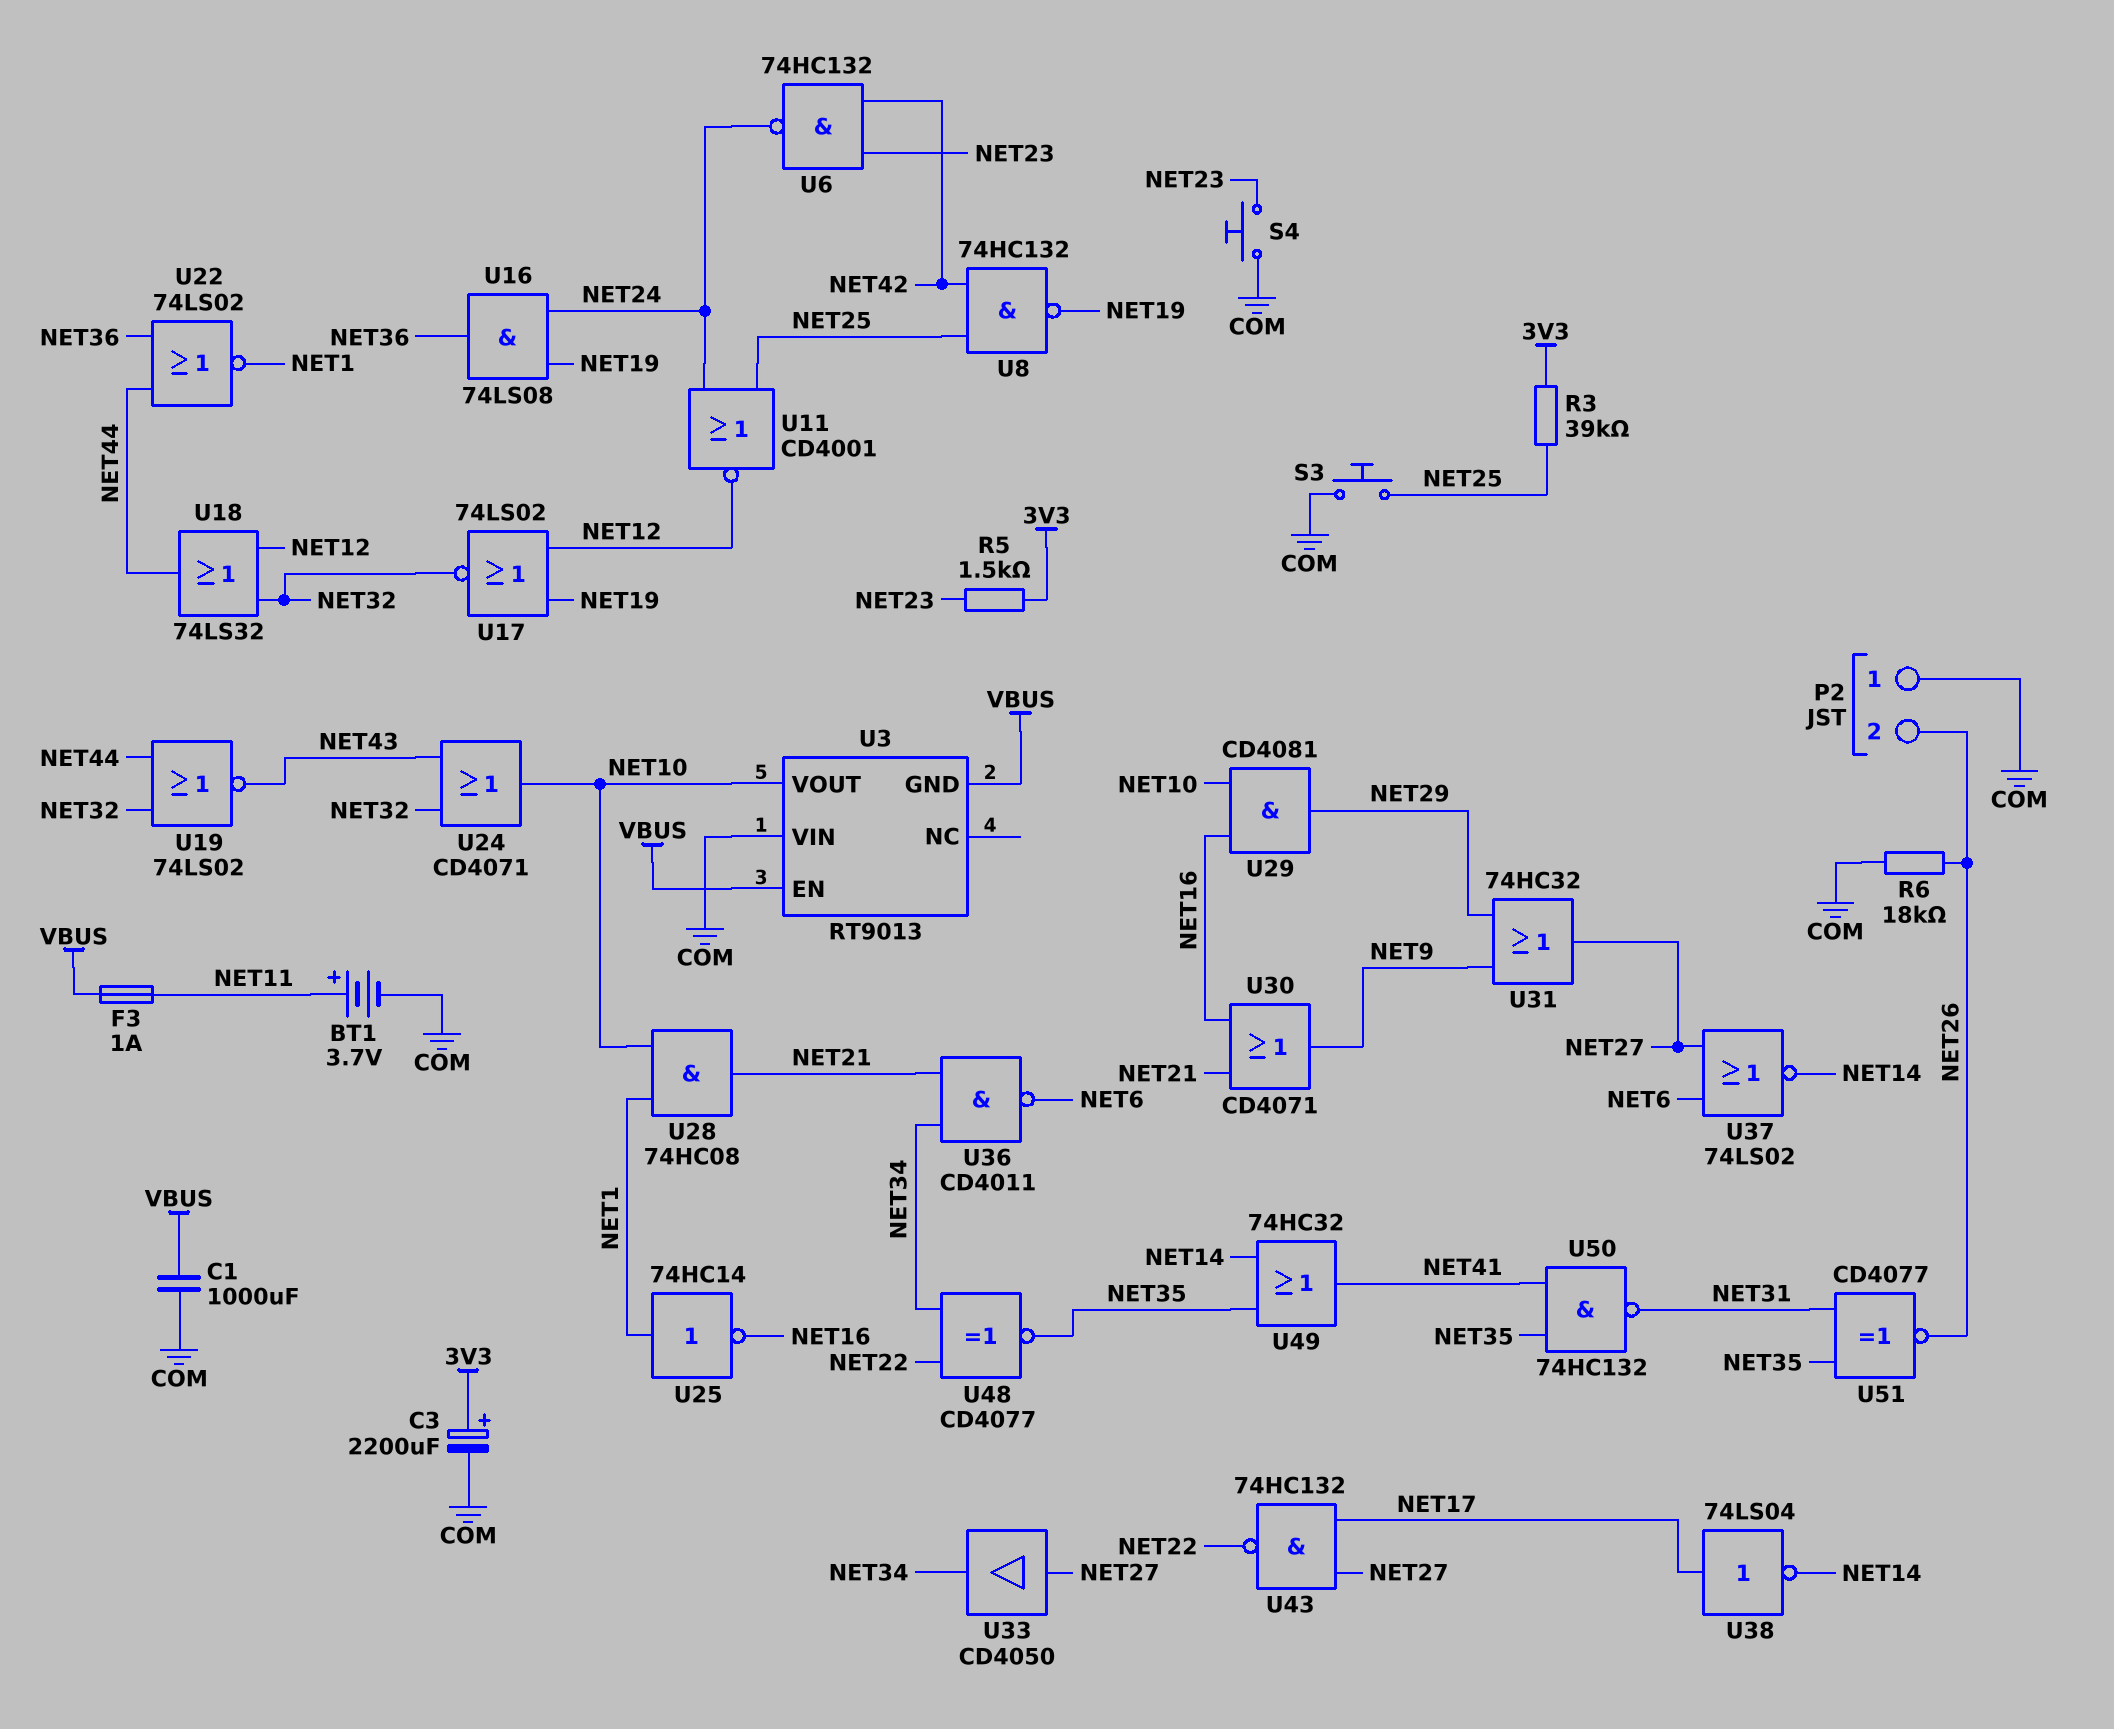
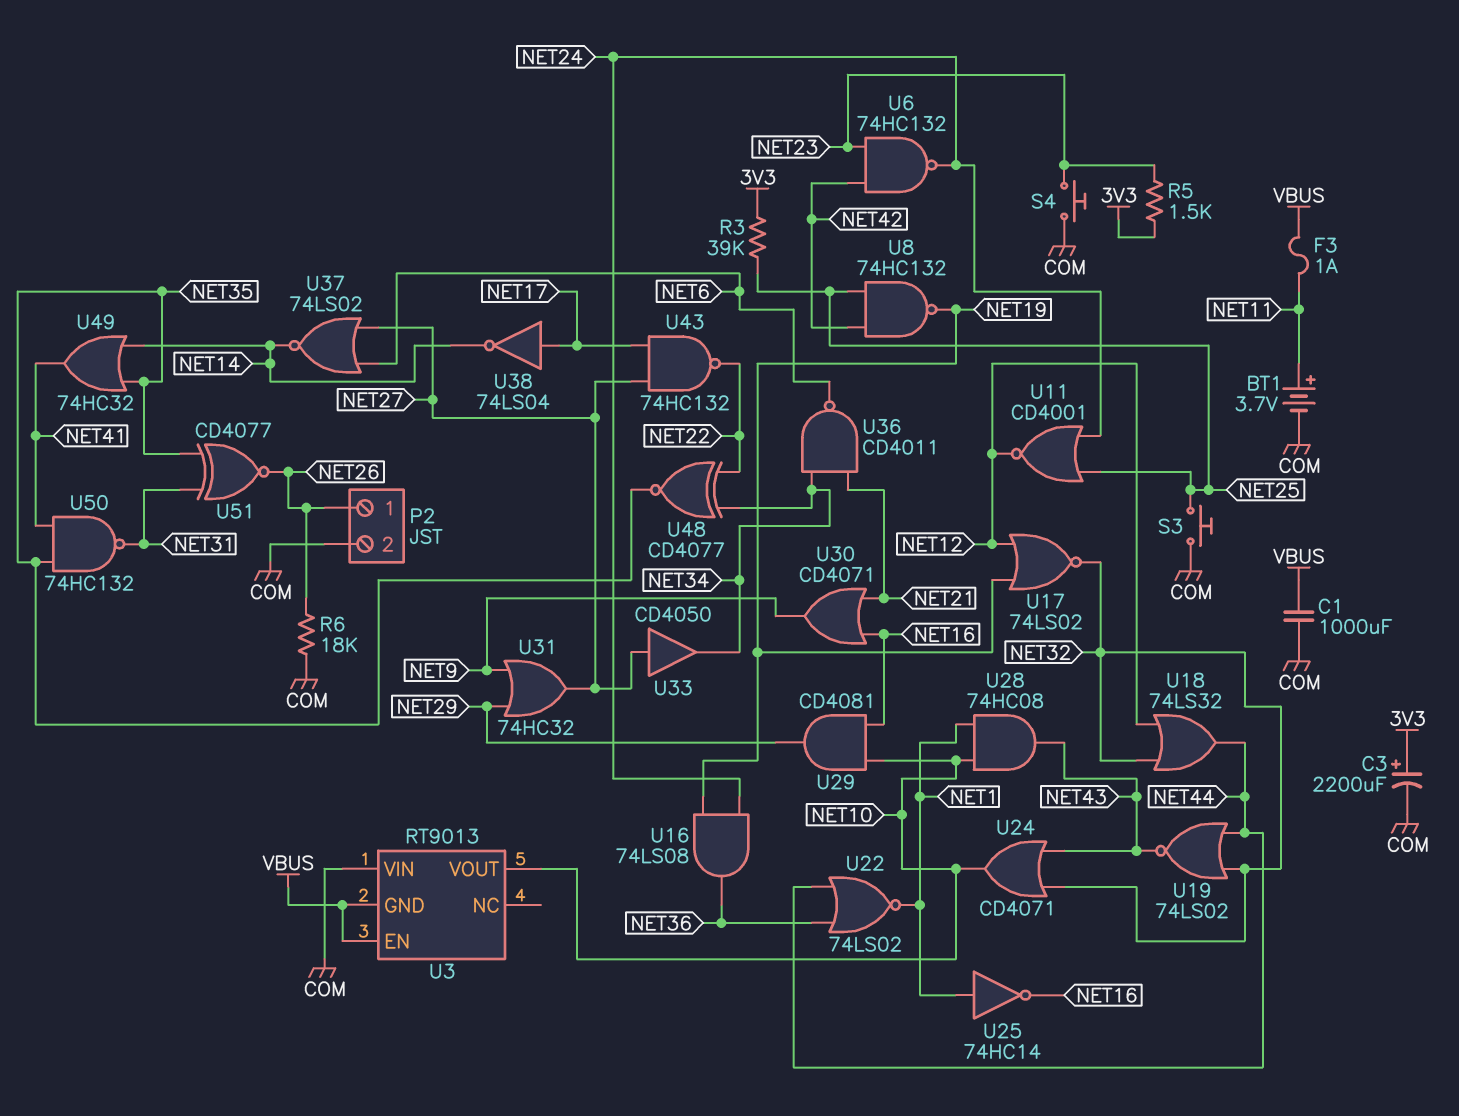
P2 pin 1: COM -> NET26
P2 pin 2: NET26 -> COM
U28: AND 74HC08 (in NET1, in NET10, out NET21) -> AND 74HC08 (in NET1, in NET10, out NET43)

